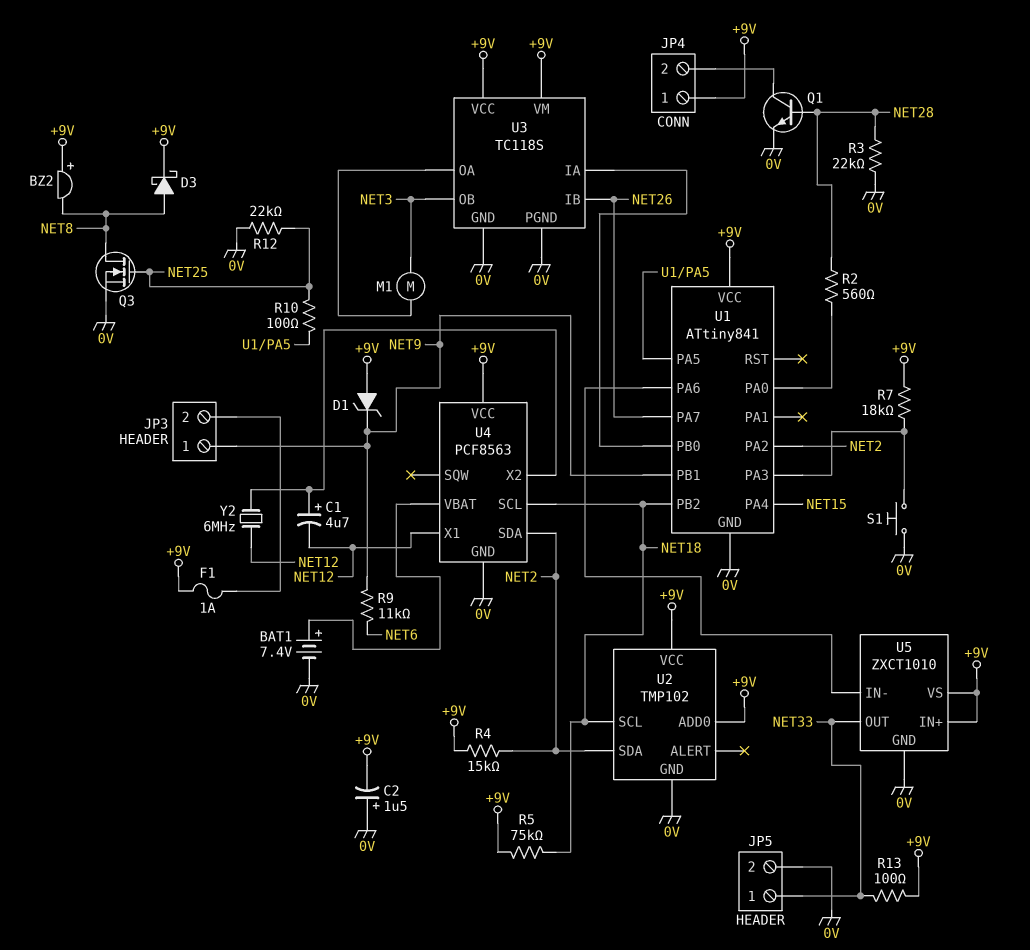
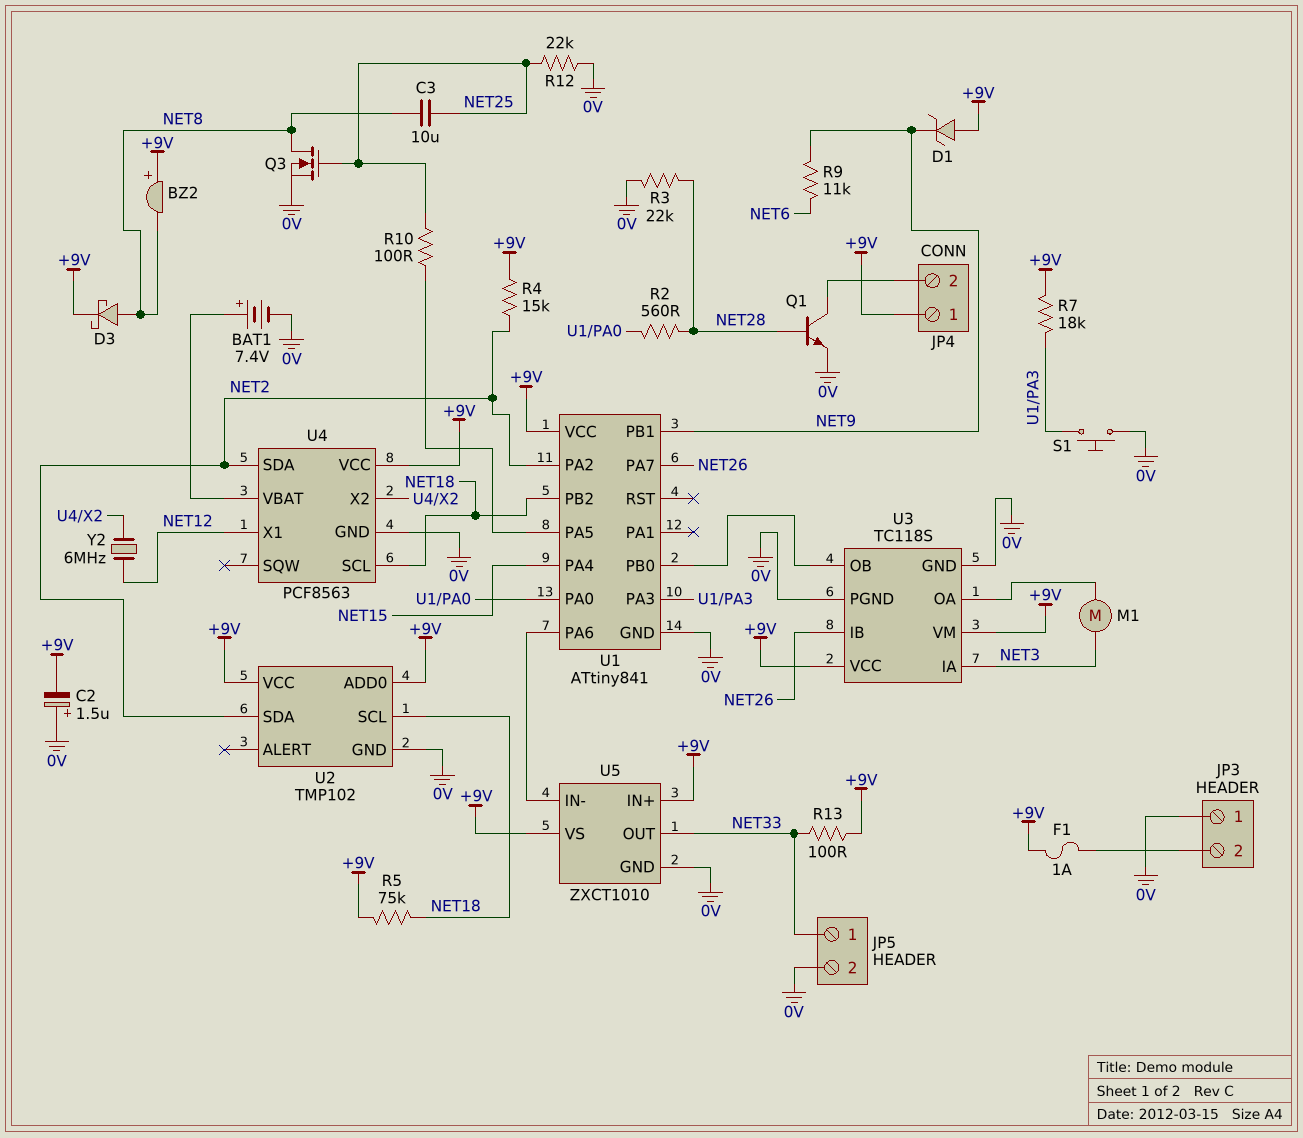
C1: 4.7uF (plus U4/X2, minus NET12) -> none
C3: none -> 10uF (NET8, NET25)
JP3 pin 1: NET9 -> 0V
U3 pin IA: U1/PB0 -> NET3
U3 pin OB: NET3 -> U1/PB0

